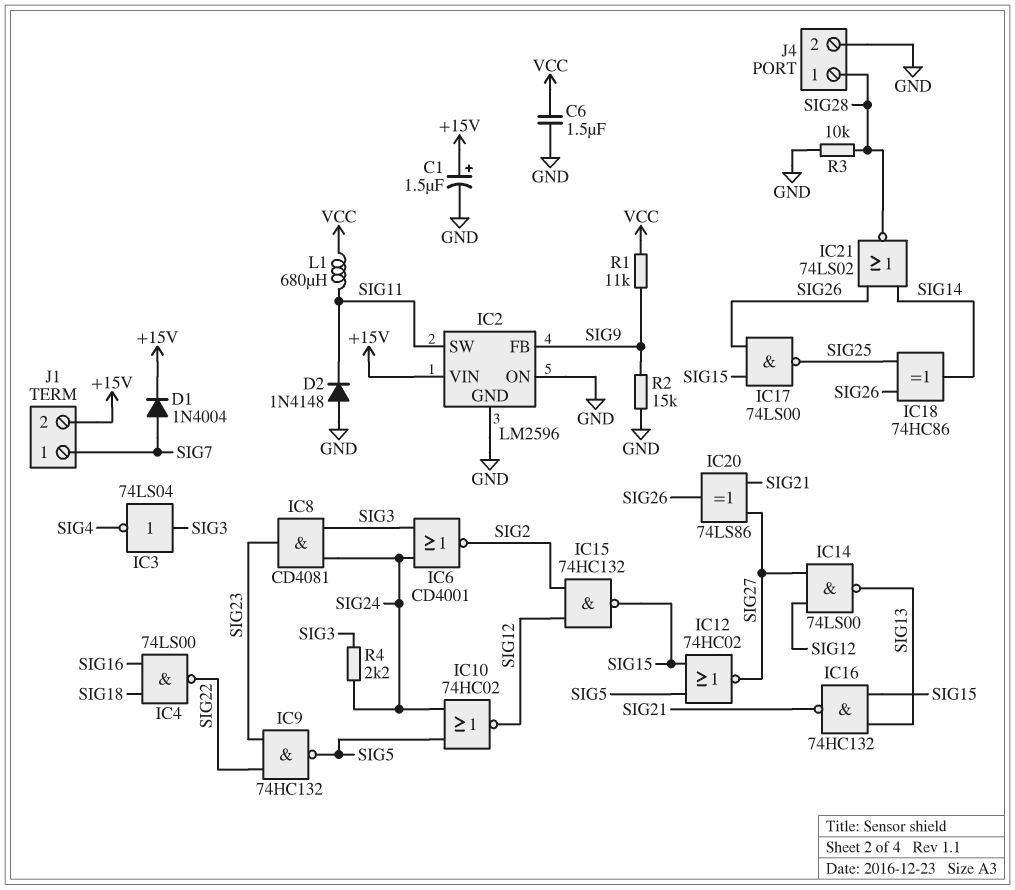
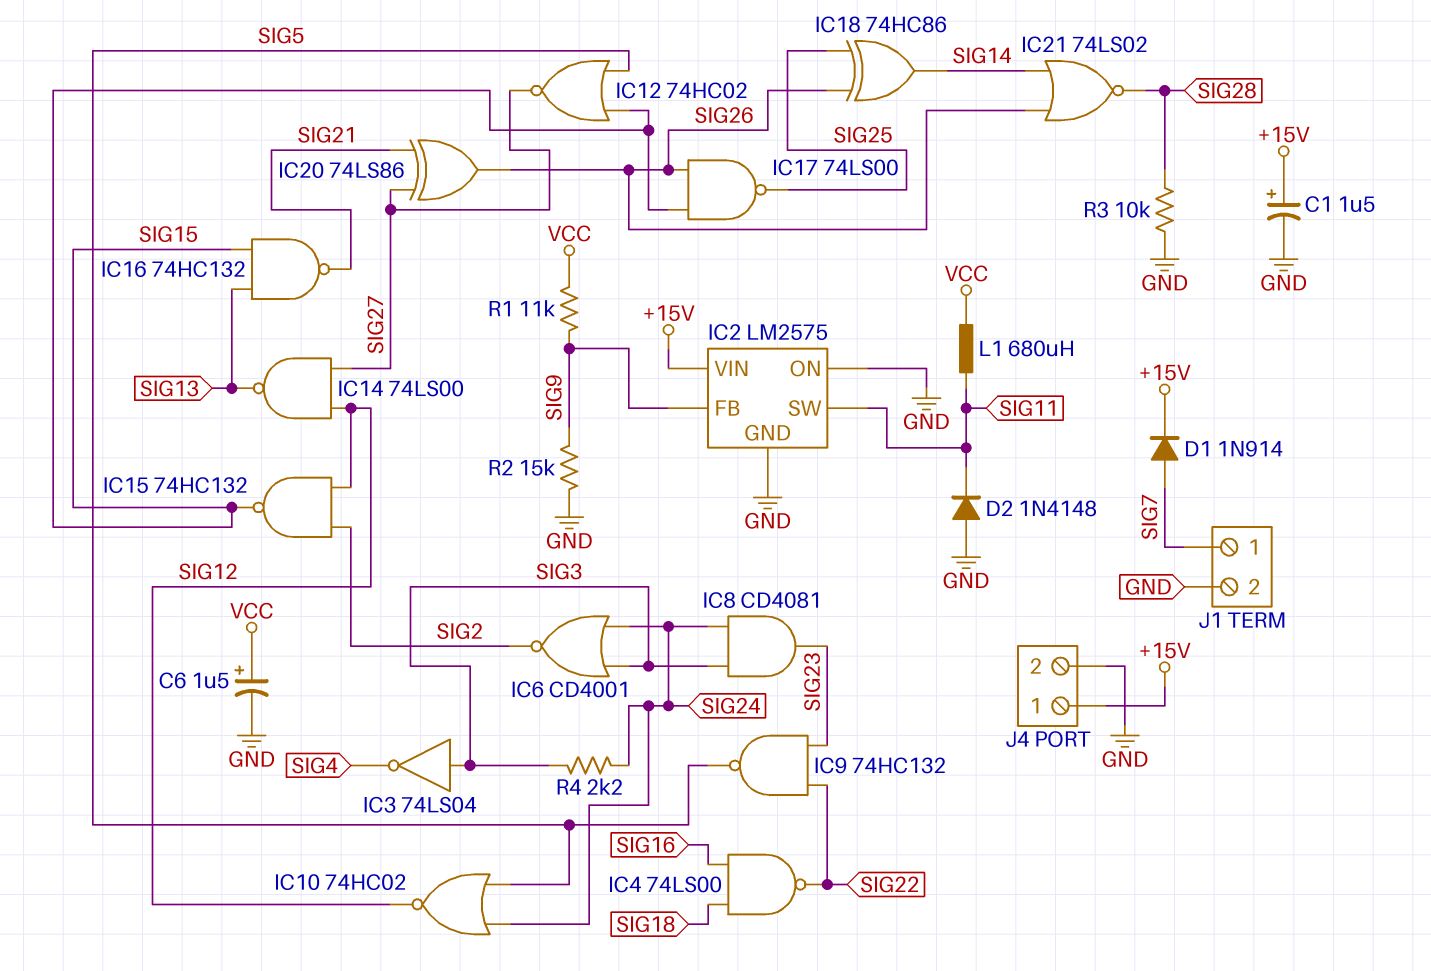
C6: 1.5uF (GND, VCC) -> 1.5uF (plus VCC, minus GND)
D1: diode 1N4004 (A SIG7, K +15V) -> diode 1N914 (A SIG7, K +15V)
IC2: LM2596 -> LM2575
J1 pin 2: +15V -> GND
J4 pin 1: SIG28 -> +15V

